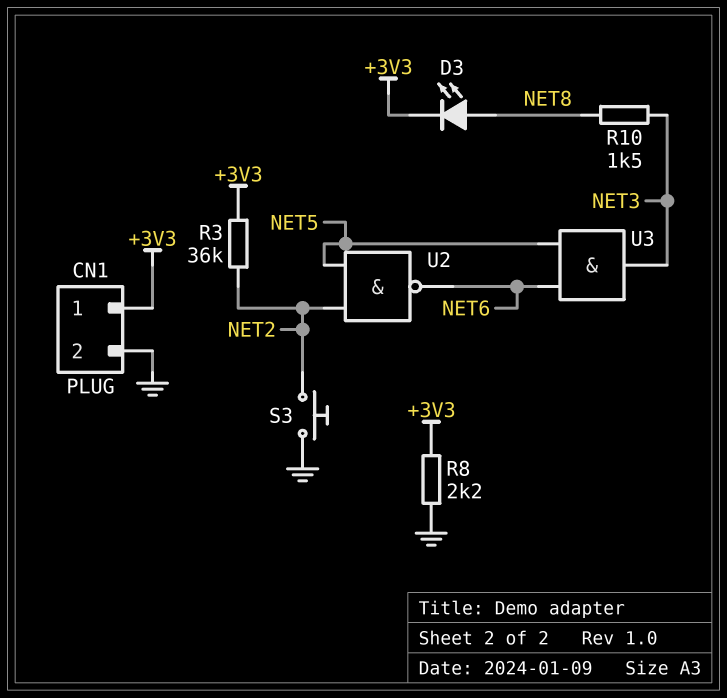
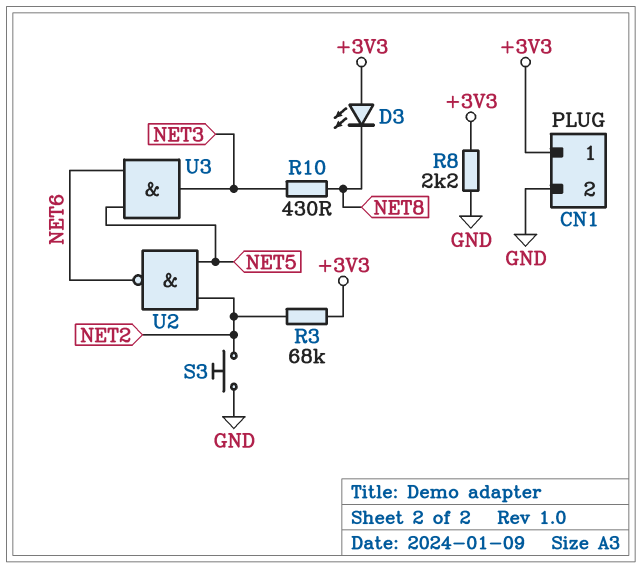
D3: LED (A NET8, K +3V3) -> LED (A +3V3, K NET8)
R3: 36k (+3V3, NET2) -> 68k (+3V3, NET2)
R10: 1.5k (NET3, NET8) -> 430 (NET3, NET8)

